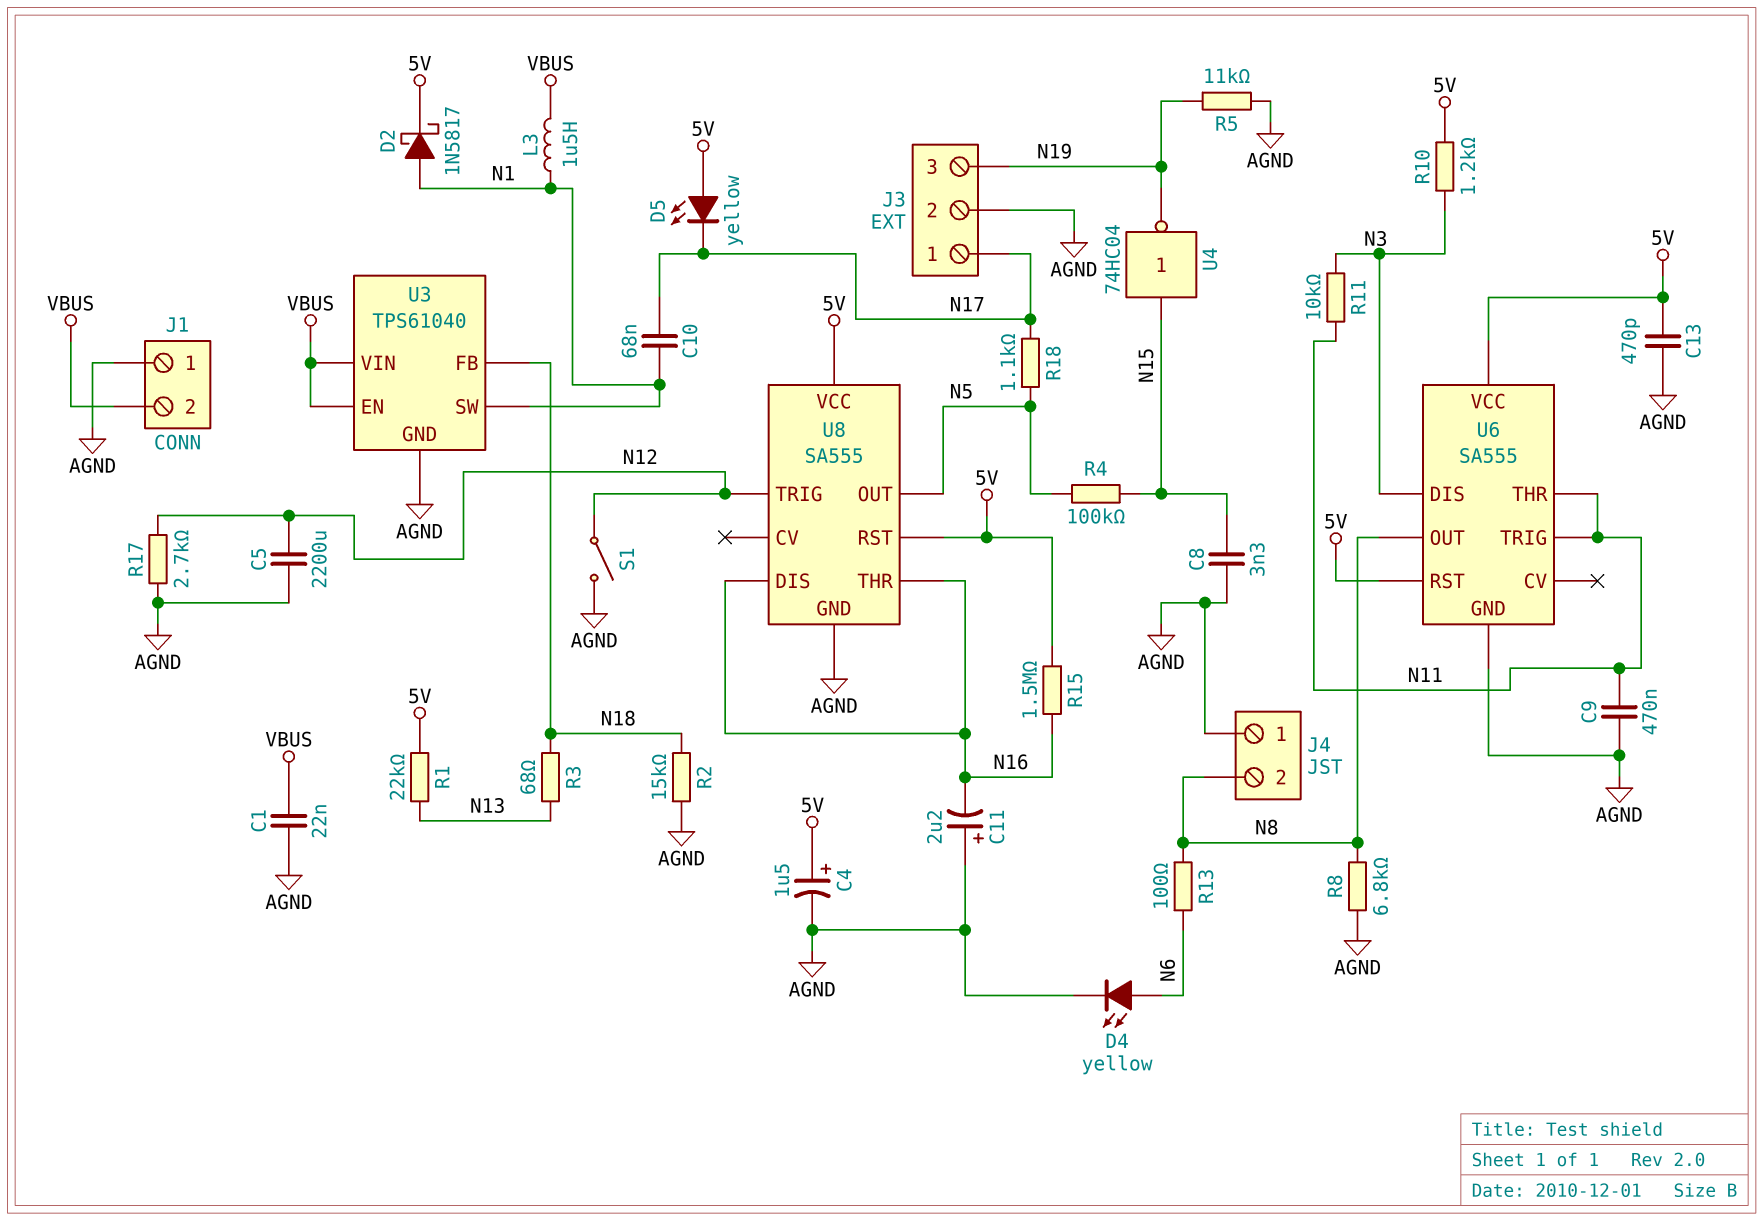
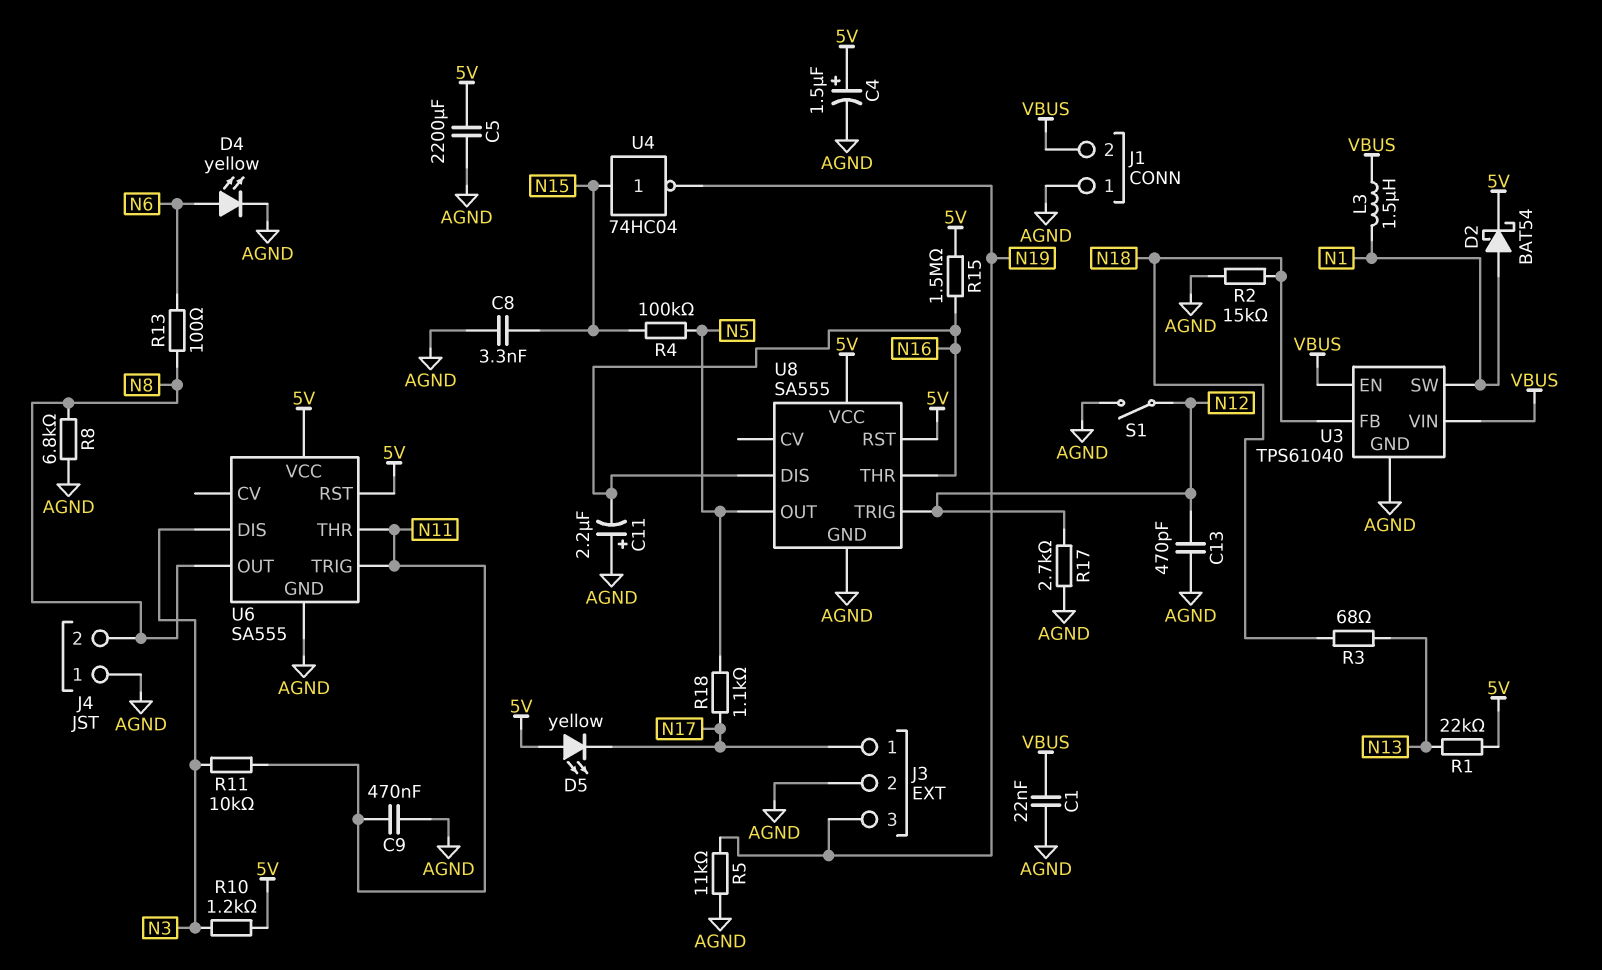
C5: 2200uF (AGND, N12) -> 2200uF (5V, AGND)
C10: 68nF (N1, N17) -> none
C13: 470pF (5V, AGND) -> 470pF (AGND, N12)
D2: schottky 1N5817 (A N1, K 5V) -> schottky BAT54 (A N1, K 5V)

